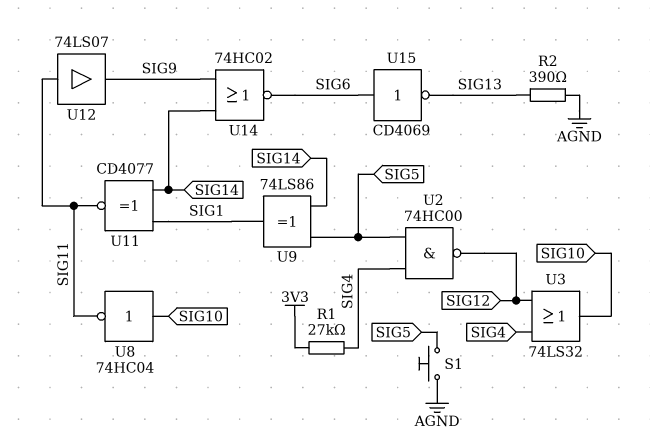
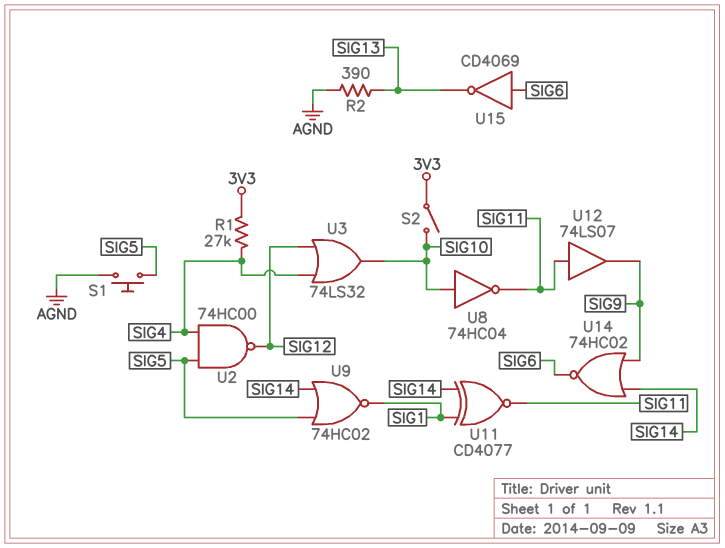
S2: none -> switch (3V3, SIG10)
U9: XOR 74LS86 (in SIG5, in SIG14, out SIG1) -> NOR 74HC02 (in SIG5, in SIG14, out SIG1)

